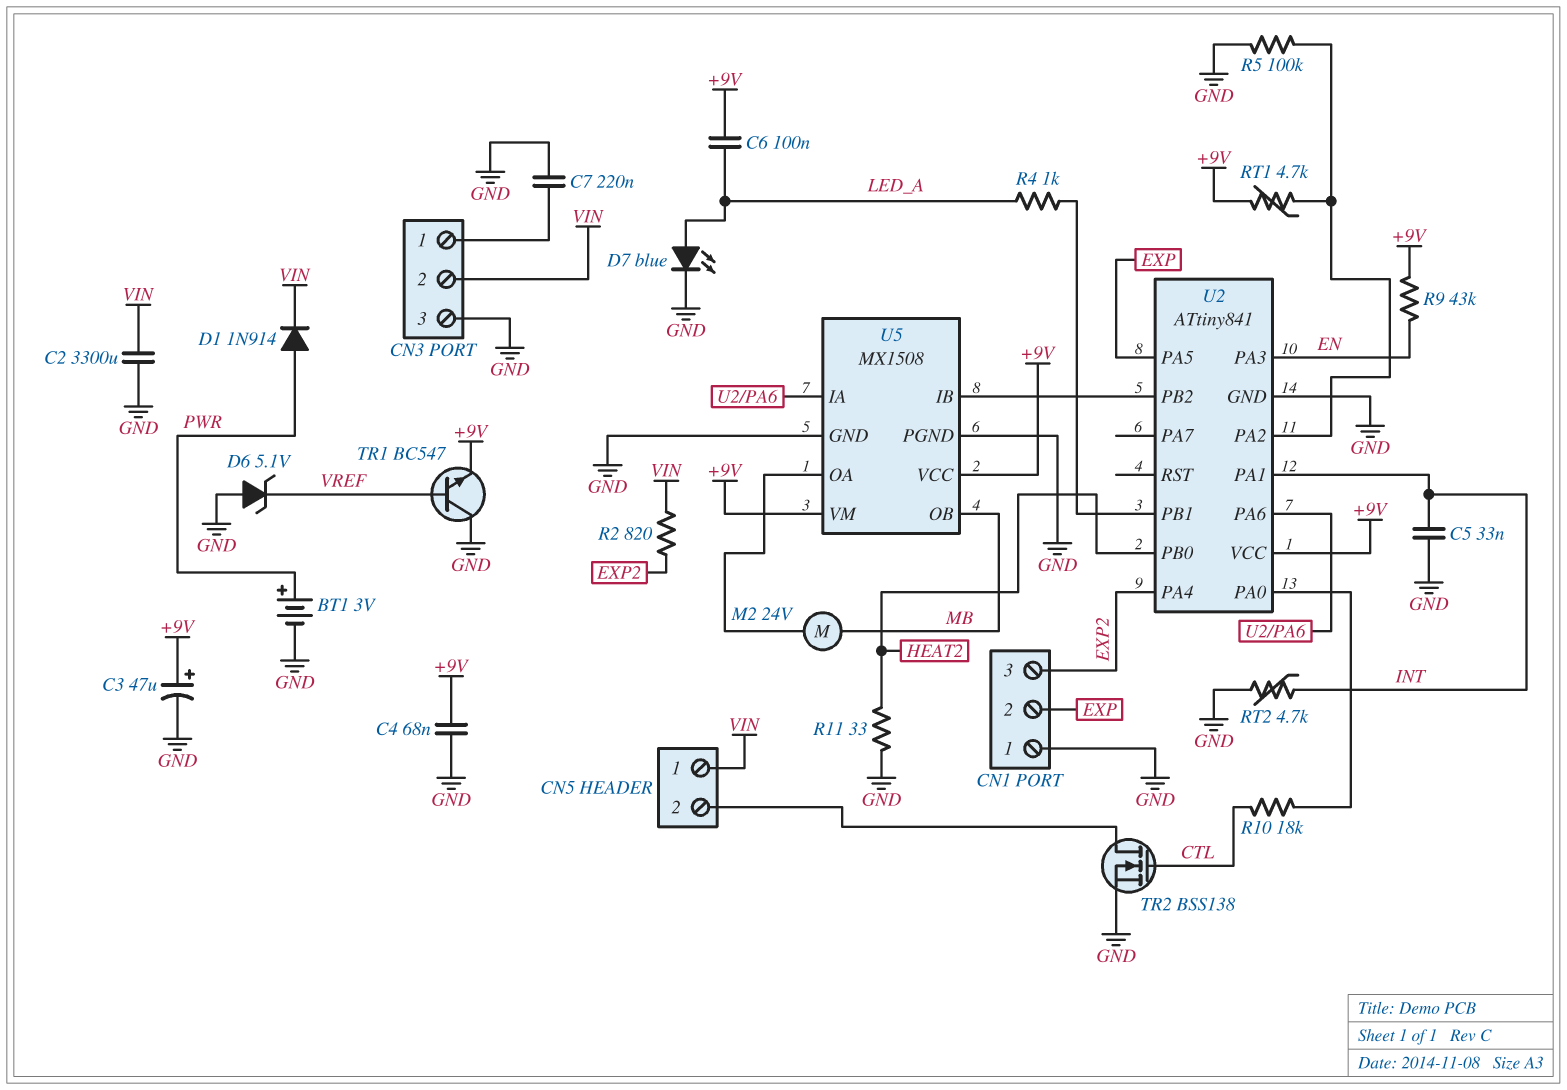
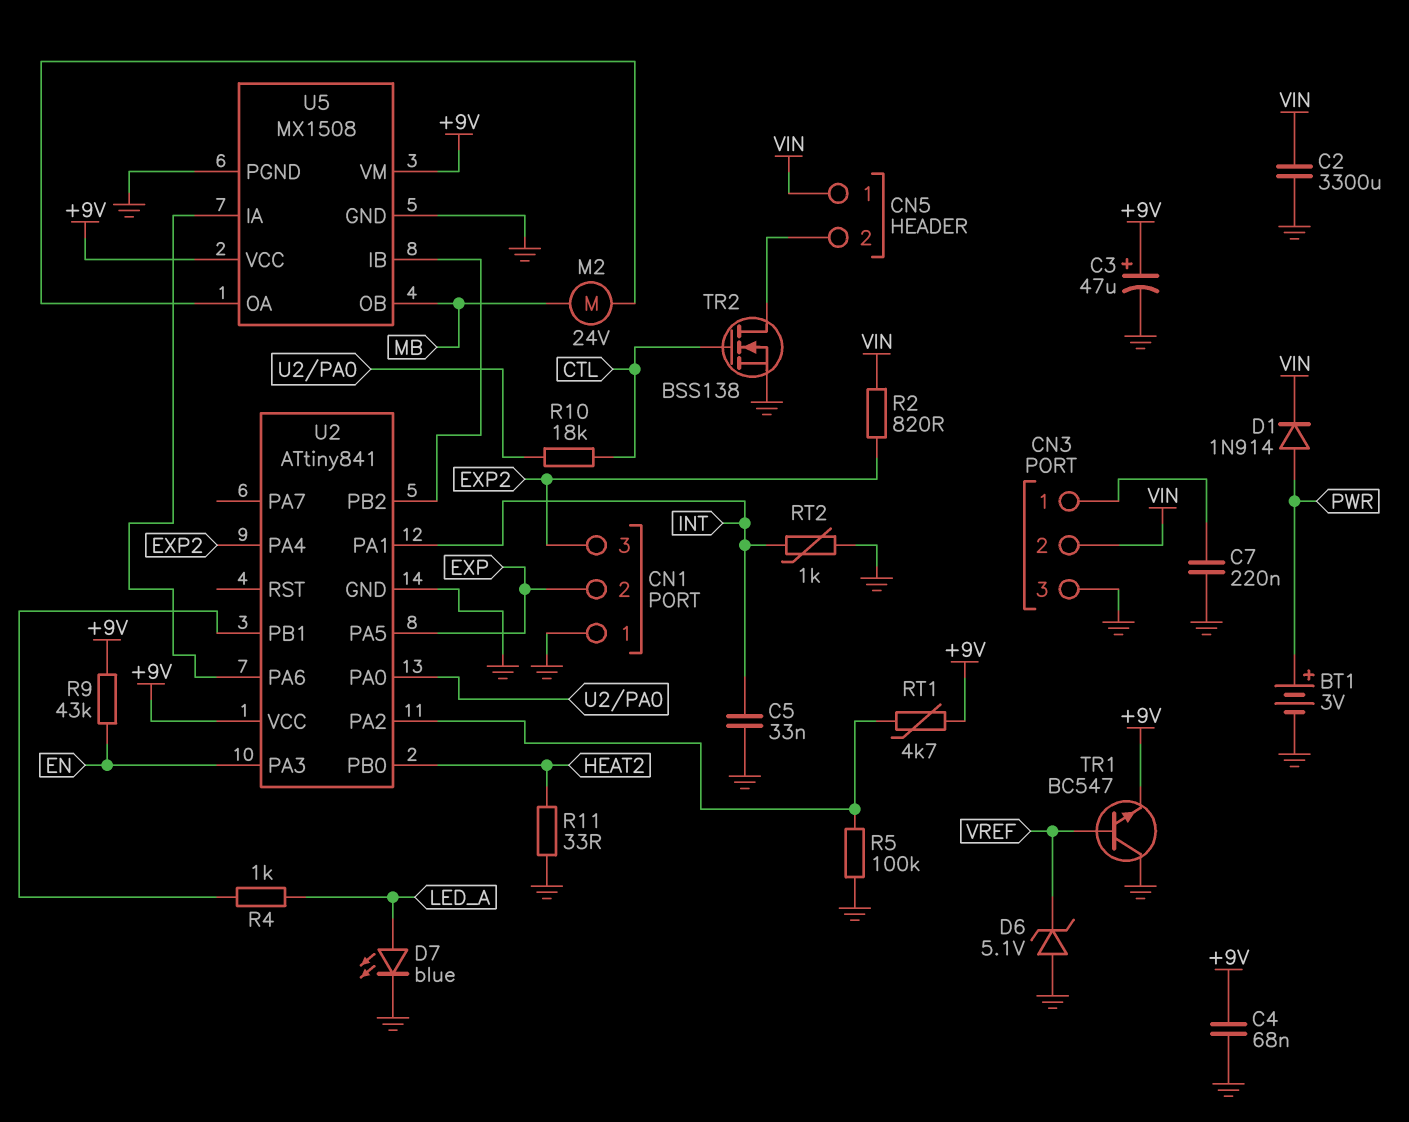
C6: 100nF (+9V, LED_A) -> none
RT2: 4.7k (GND, INT) -> 1k (GND, INT)

